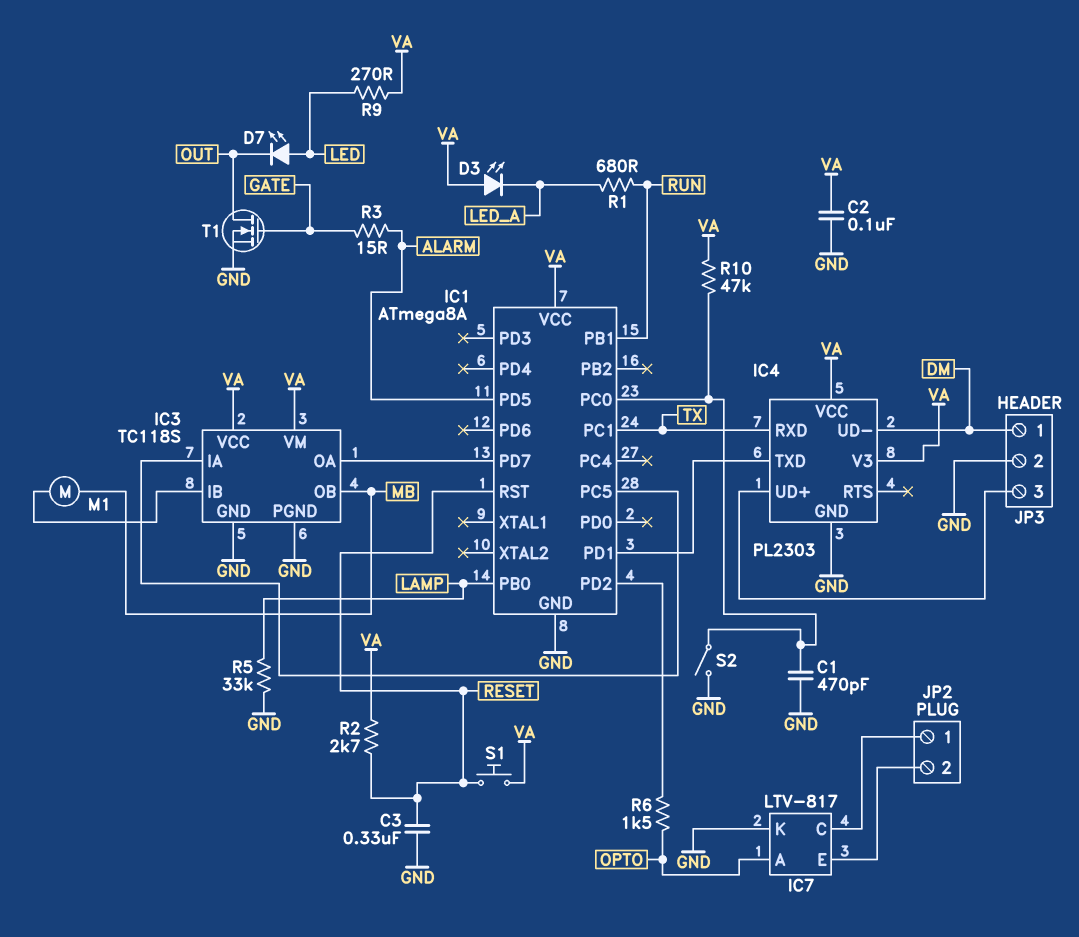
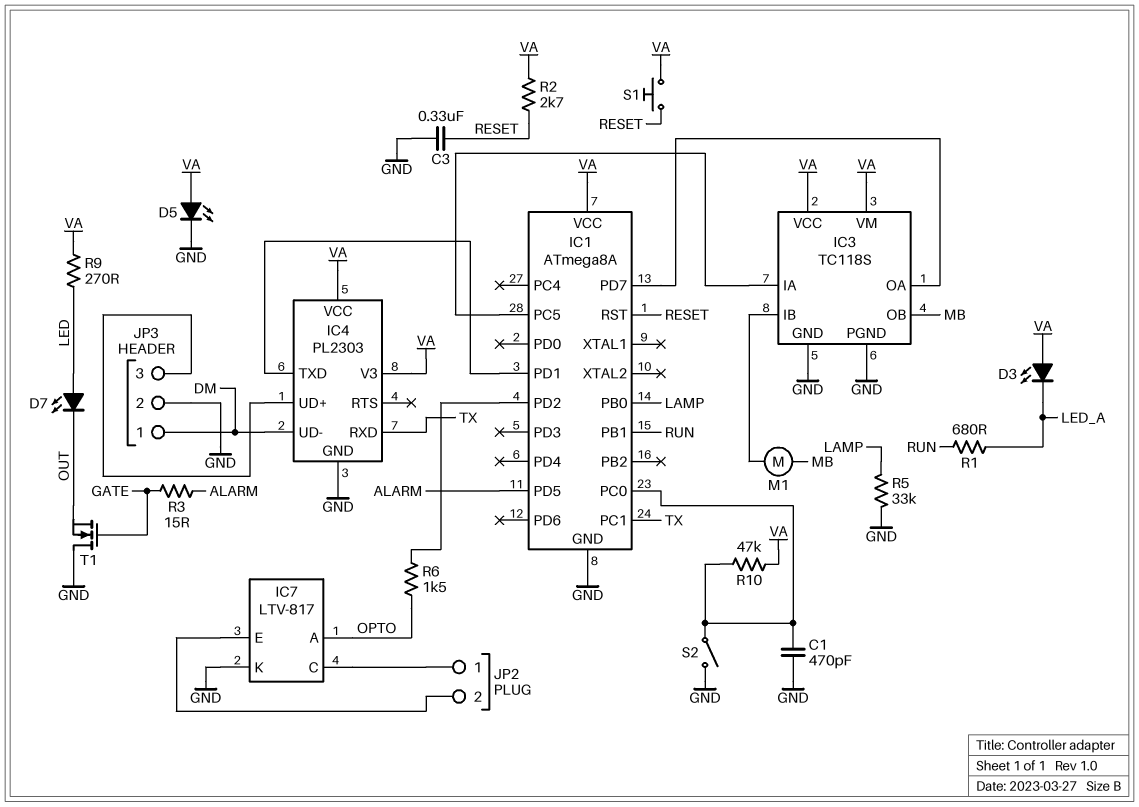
C2: 100nF (GND, VA) -> none
D5: none -> LED (A VA, K GND)
T1: NMOS (G GATE, D OUT, S GND) -> NMOS (G GATE, D GND, S OUT)

